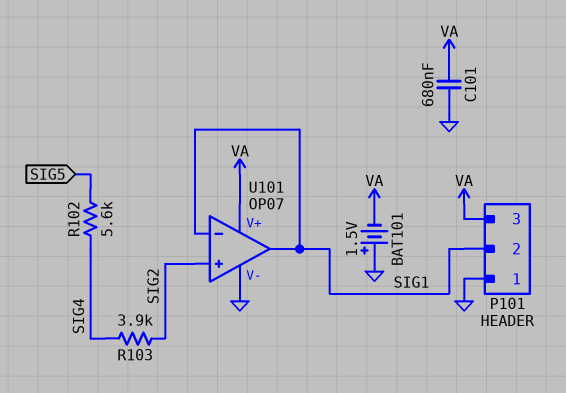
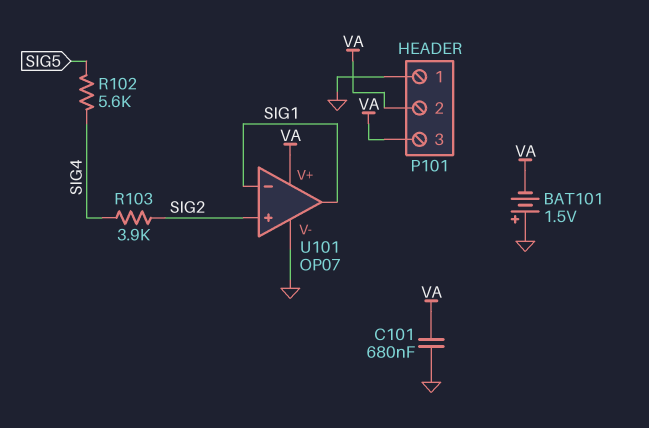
P101 pin 2: SIG1 -> VA

